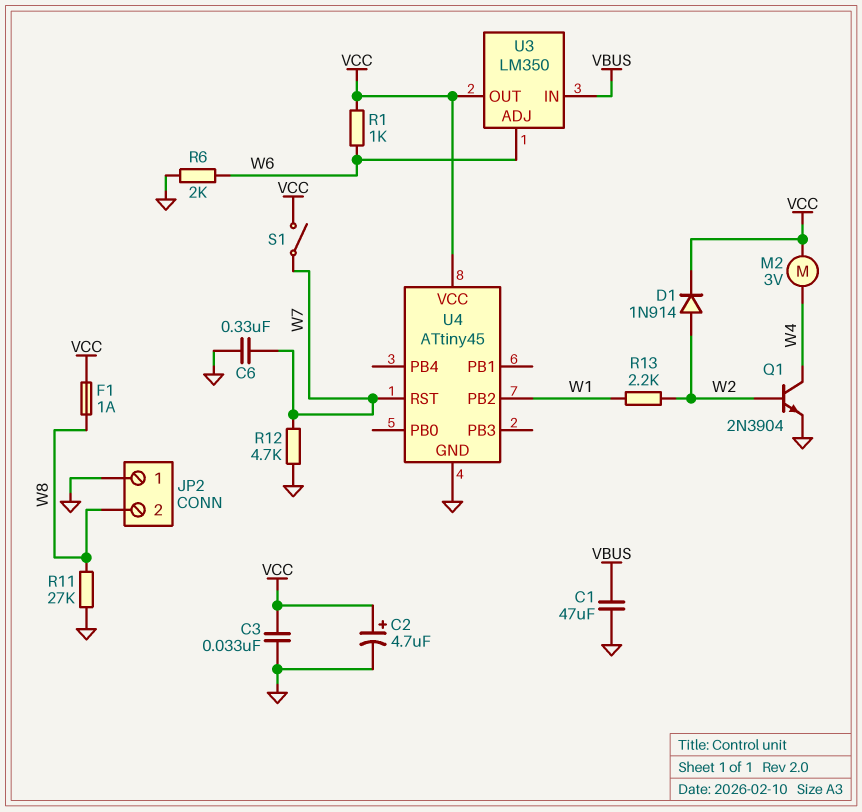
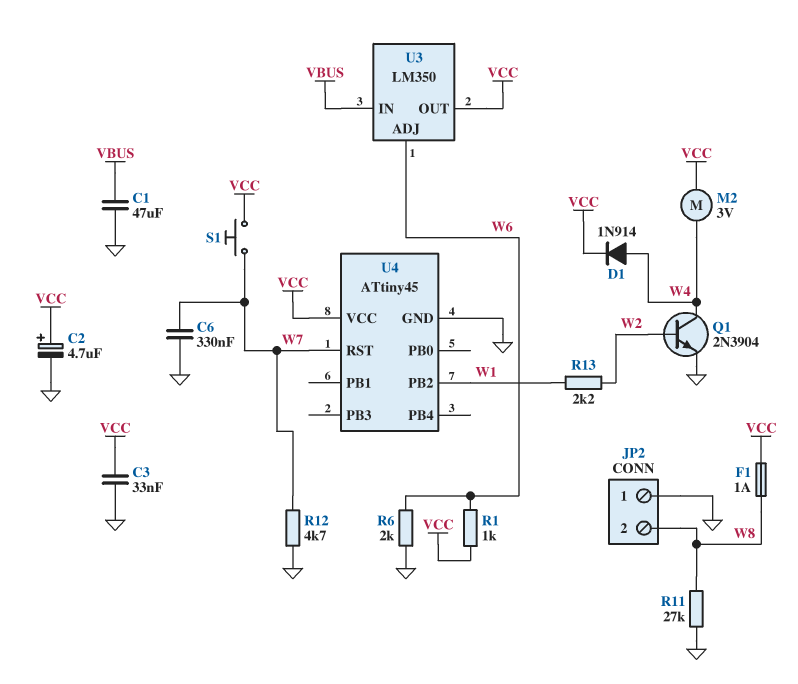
D1: diode 1N914 (A W2, K VCC) -> diode 1N914 (A W4, K VCC)
S1: switch (VCC, W7) -> button (VCC, W7)

